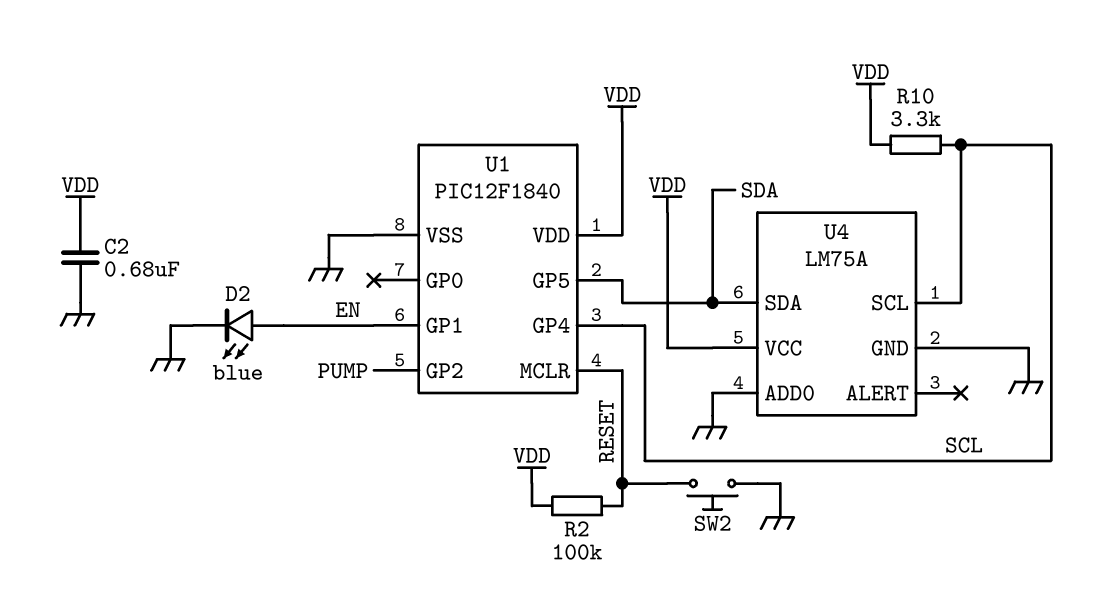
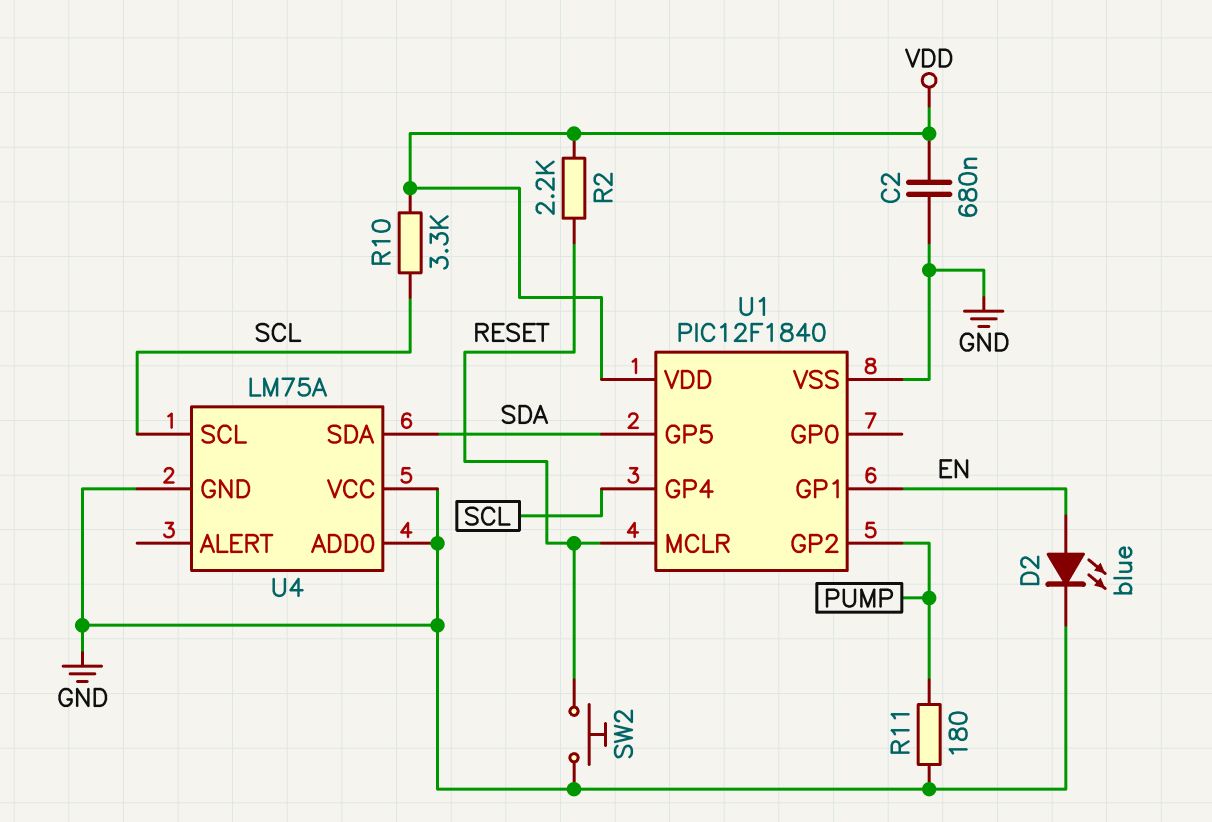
R2: 100k (RESET, VDD) -> 2.2k (RESET, VDD)
R11: none -> 180 (GND, PUMP)
U4 pin VCC: VDD -> GND

